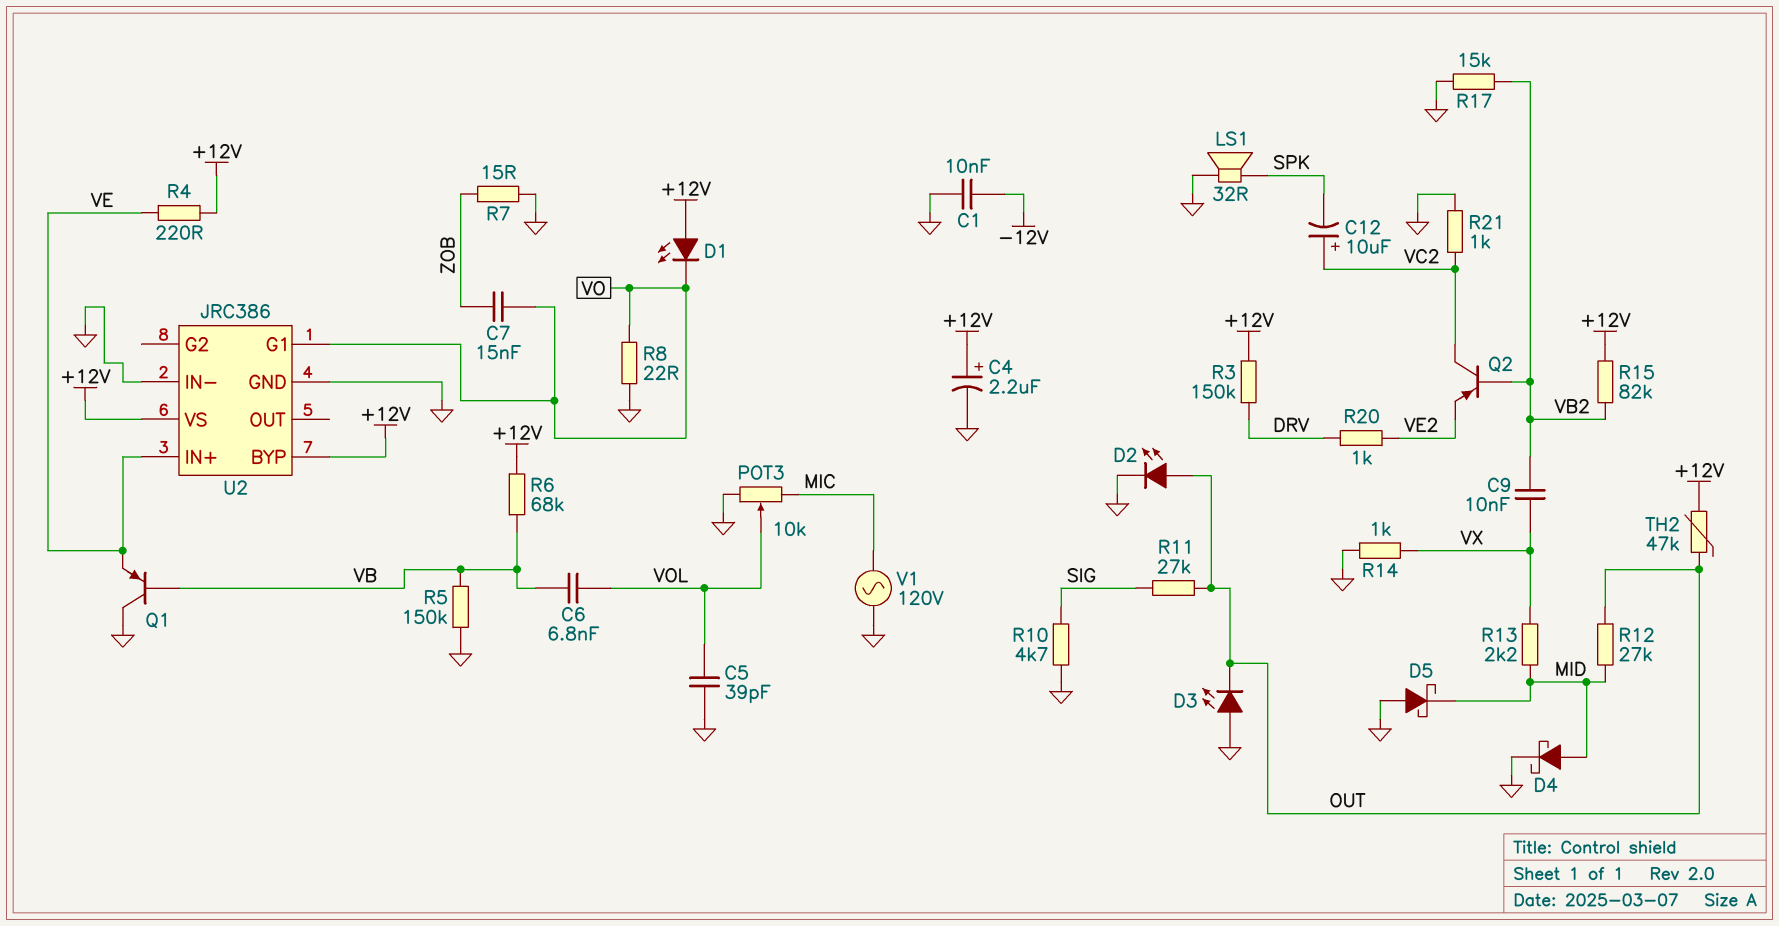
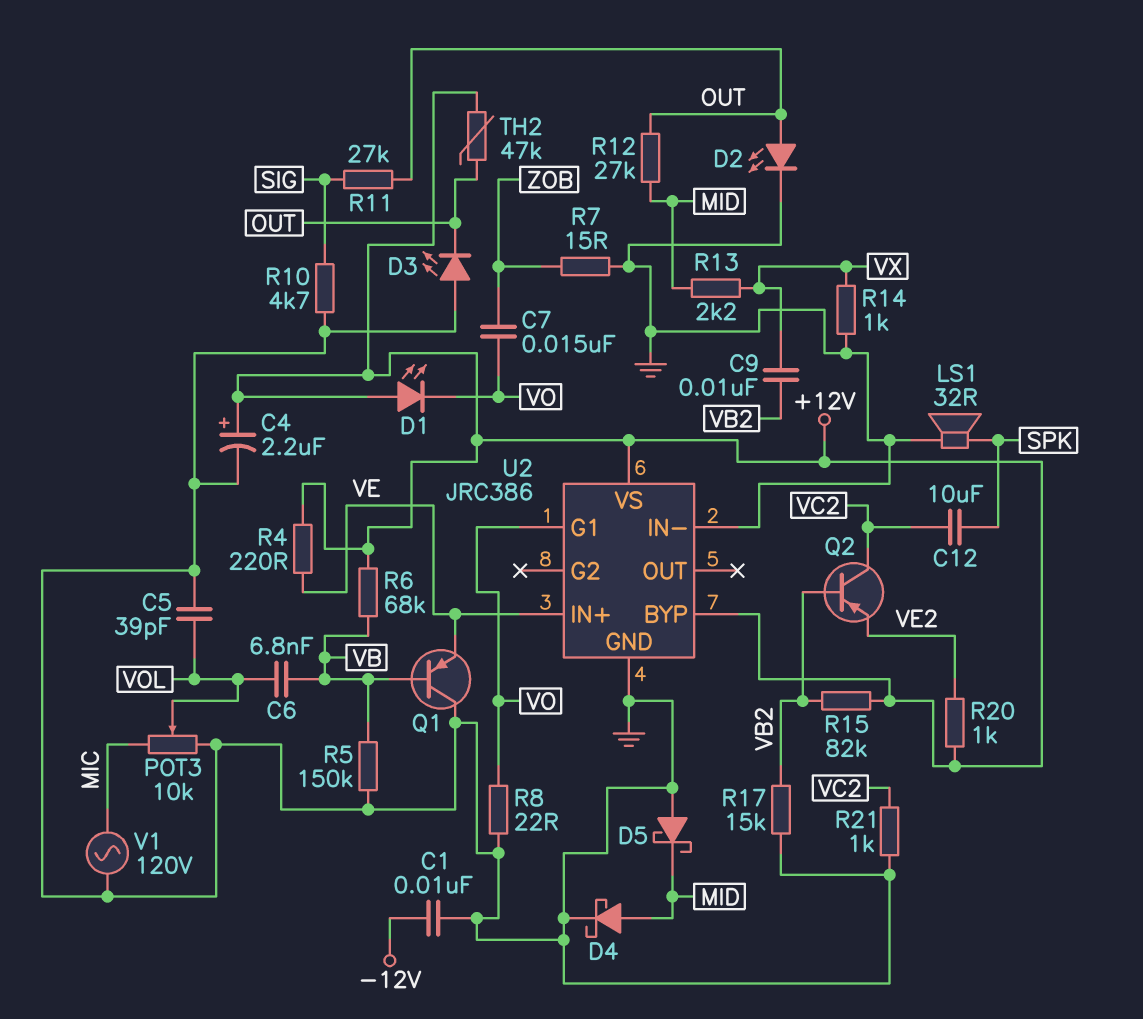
C12: 10uF (plus VC2, minus SPK) -> 10uF (SPK, VC2)
R3: 150k (+12V, DRV) -> none
R20: 1k (DRV, VE2) -> 1k (+12V, VE2)

